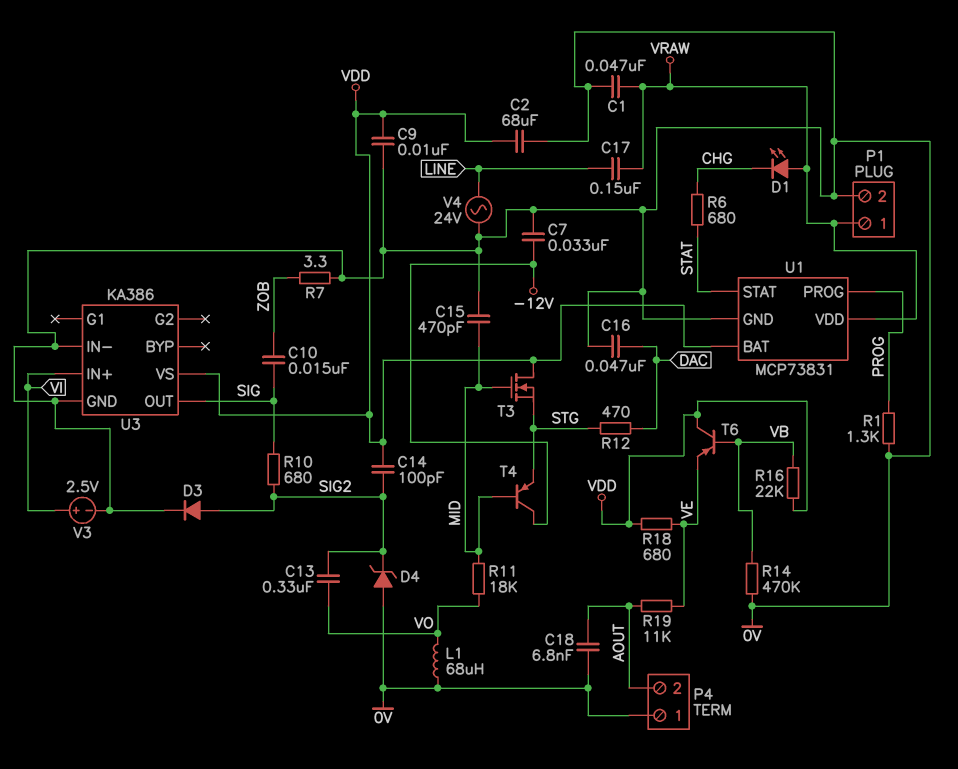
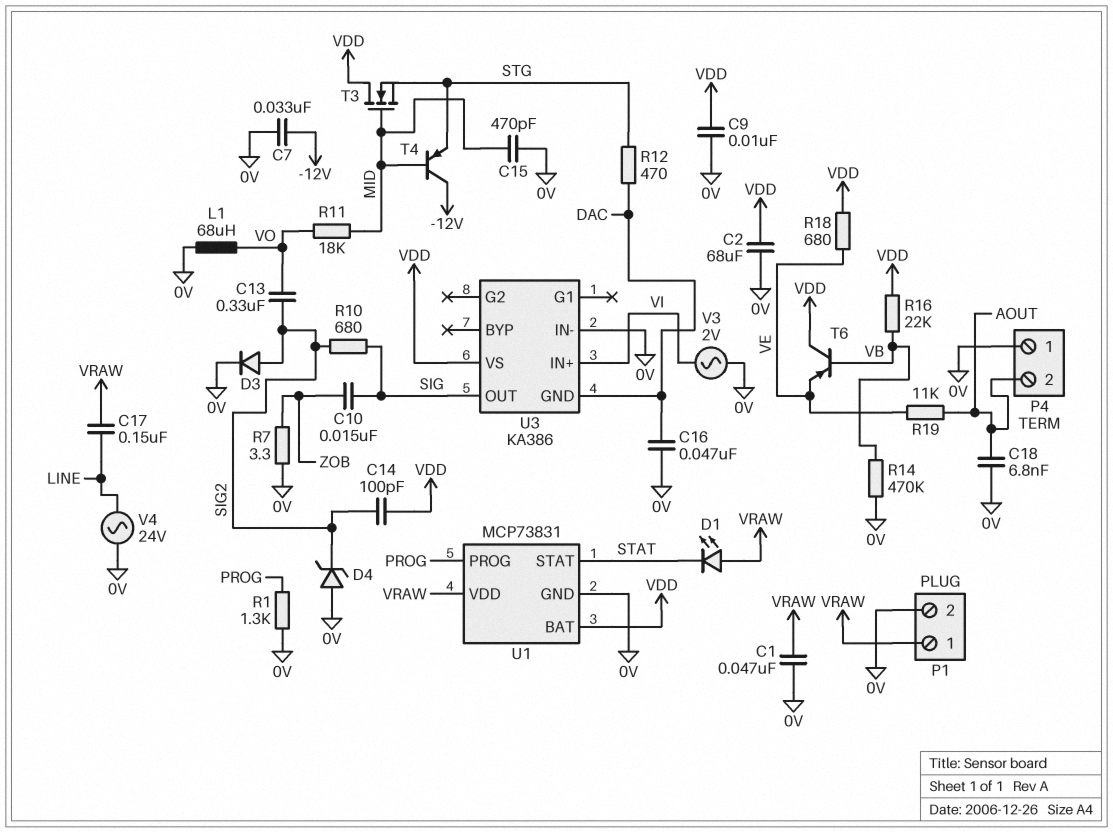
D1: LED (A VRAW, K CHG) -> LED (A VRAW, K STAT)
R6: 680 (CHG, STAT) -> none
U3 pin GND: 0V -> DAC
V3: 2.5V (plus VI, minus 0V) -> AC 2V (0V, VI)

